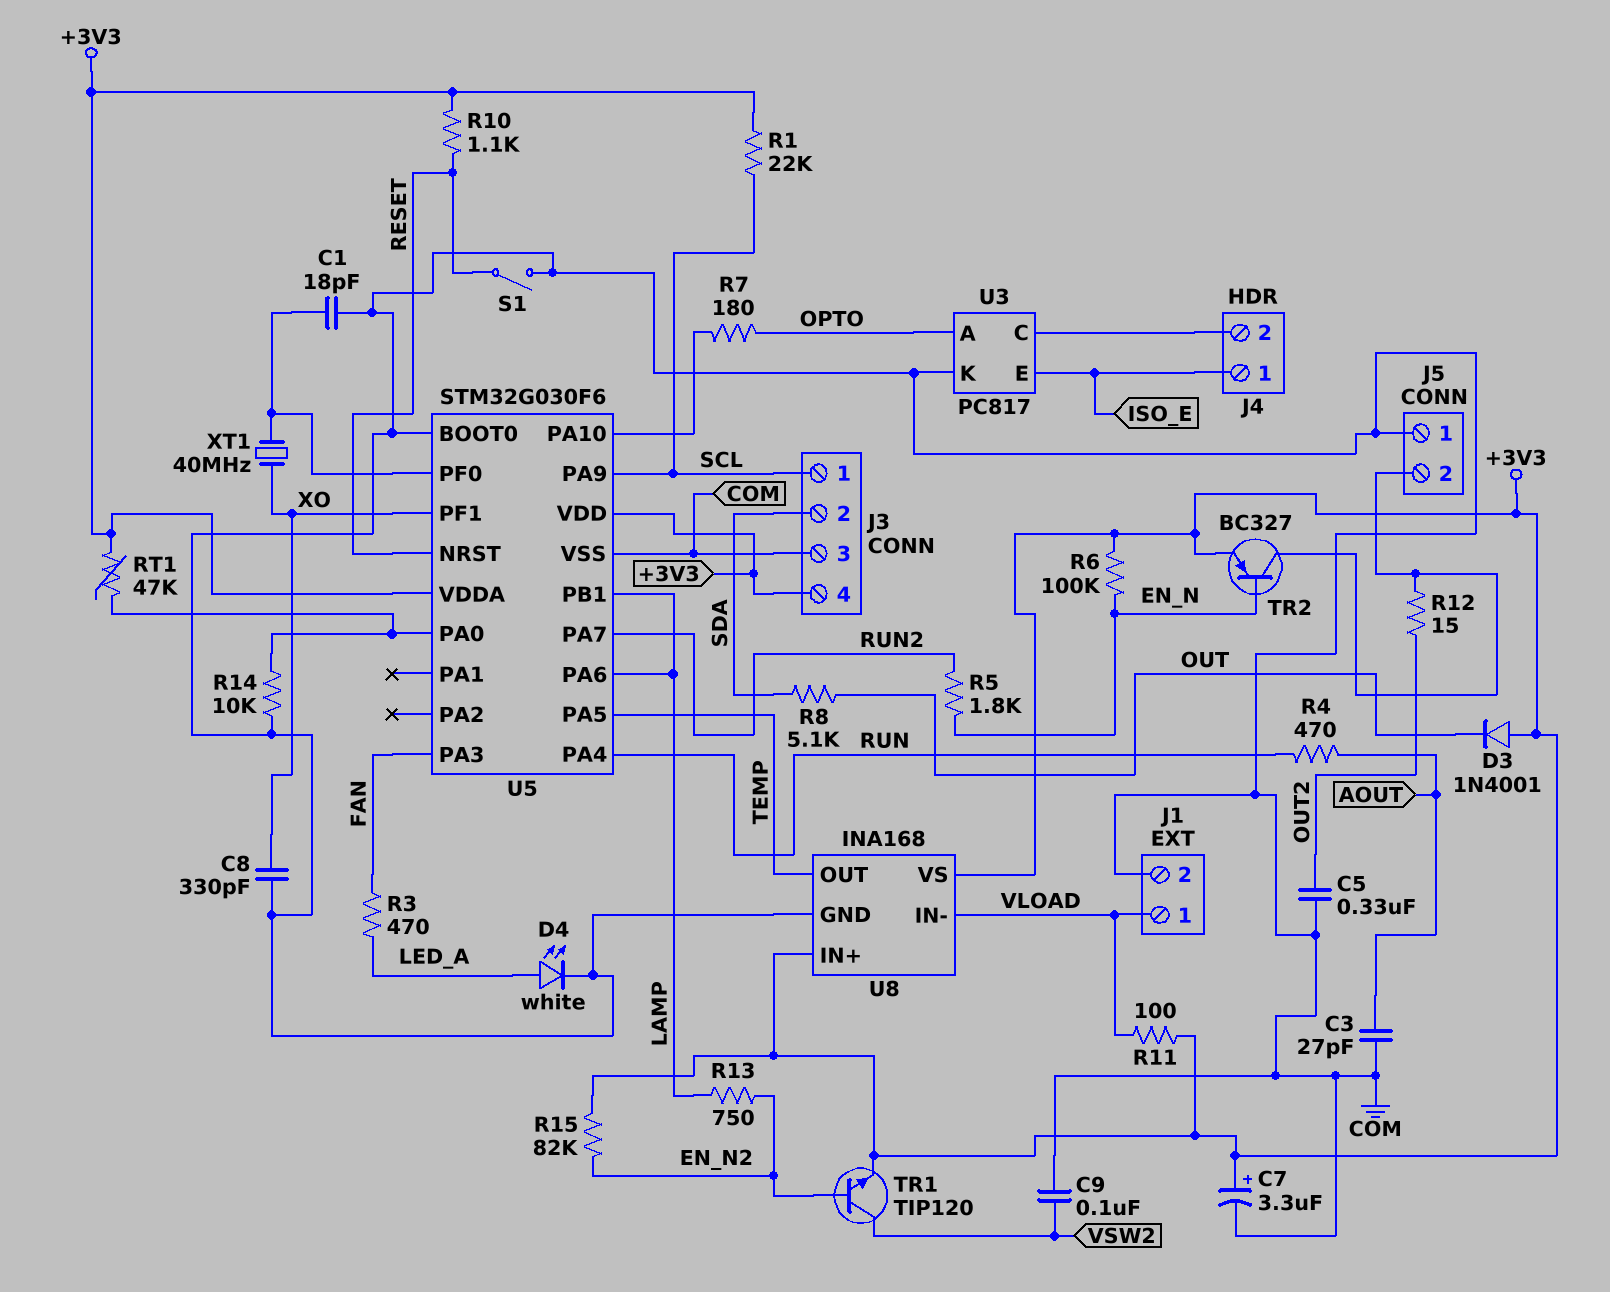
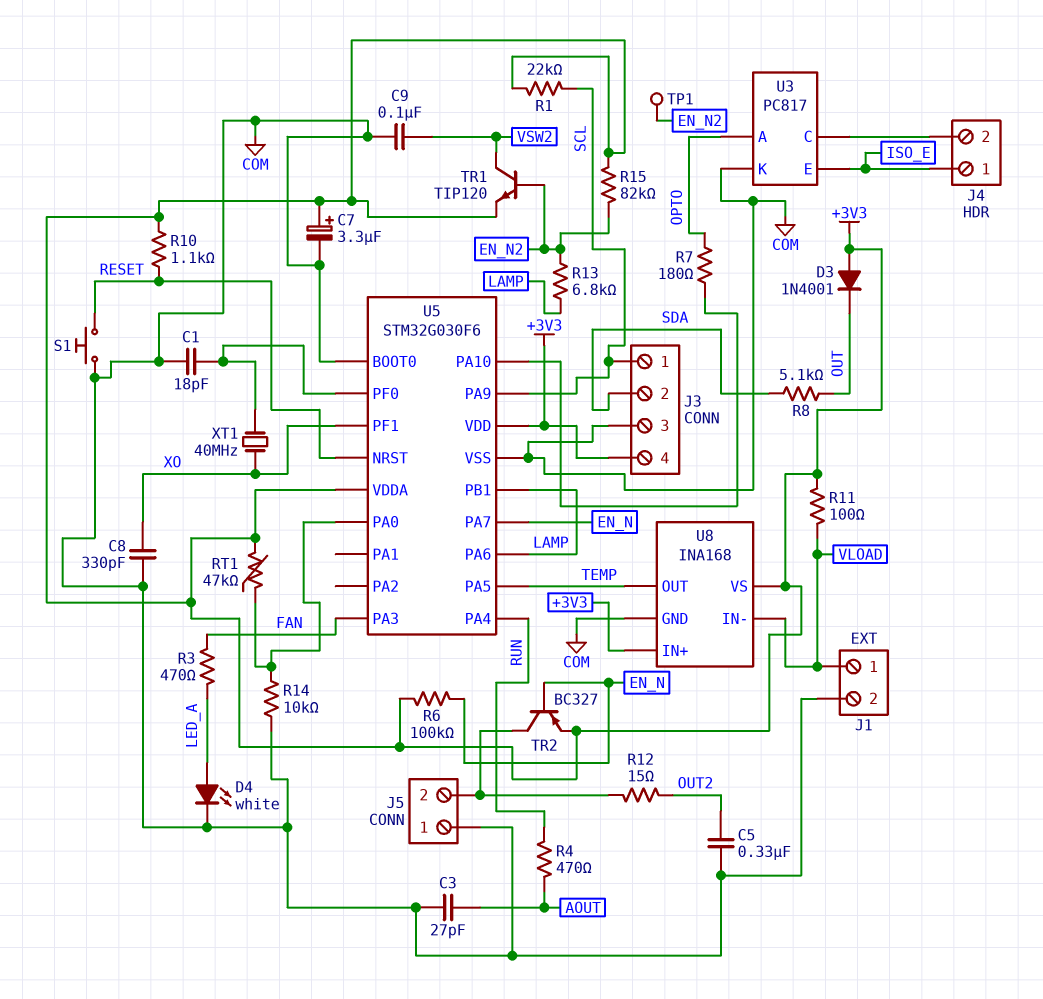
R5: 1.8k (EN_N, RUN2) -> none
R13: 750 (EN_N2, LAMP) -> 6.8k (EN_N2, LAMP)
S1: switch (COM, RESET) -> button (COM, RESET)
TP1: none -> test point (EN_N2)
U5 pin PA7: RUN2 -> EN_N

